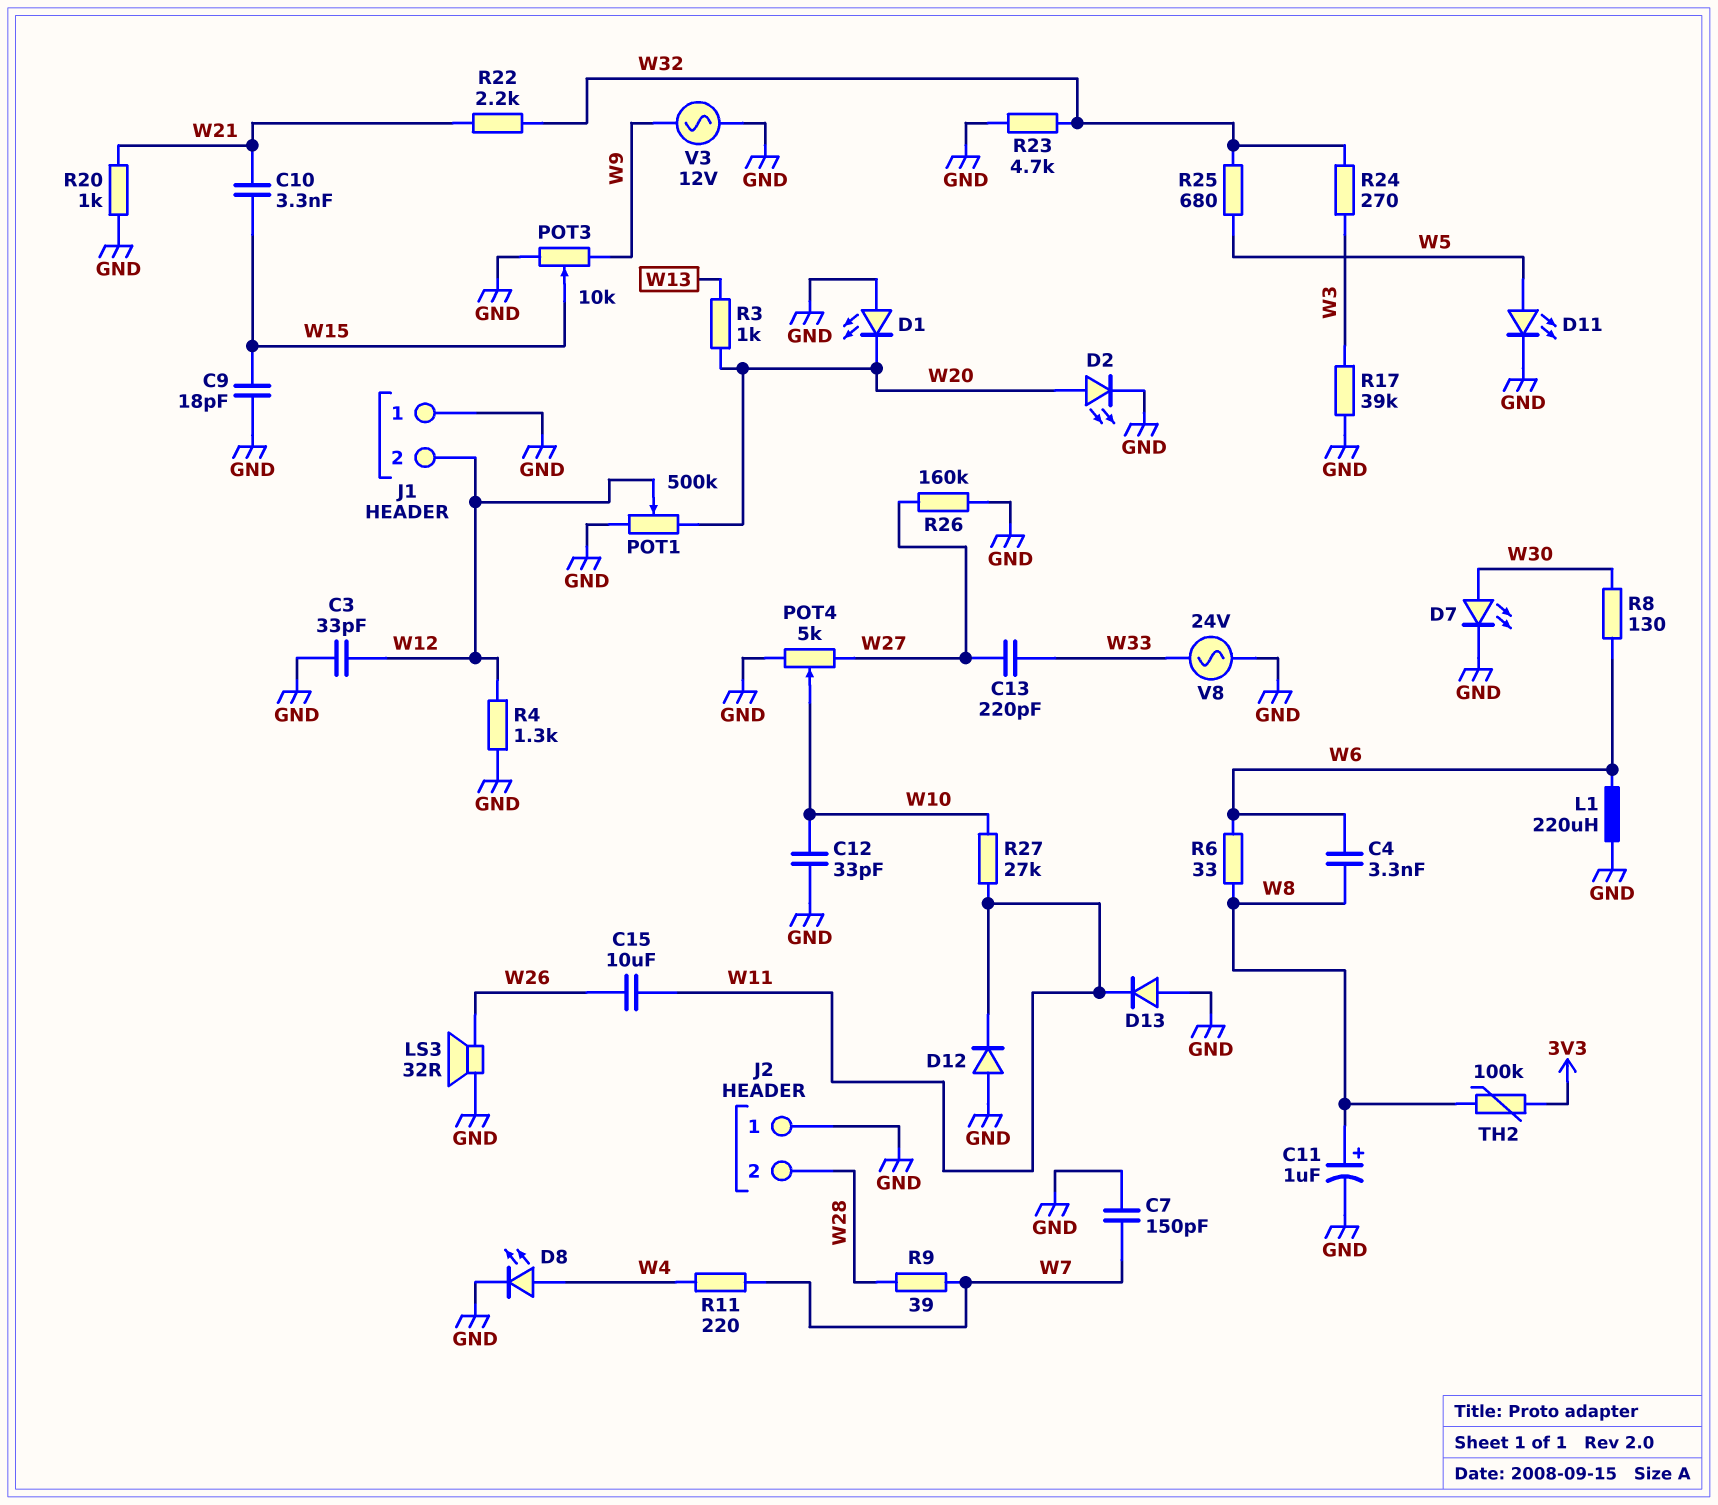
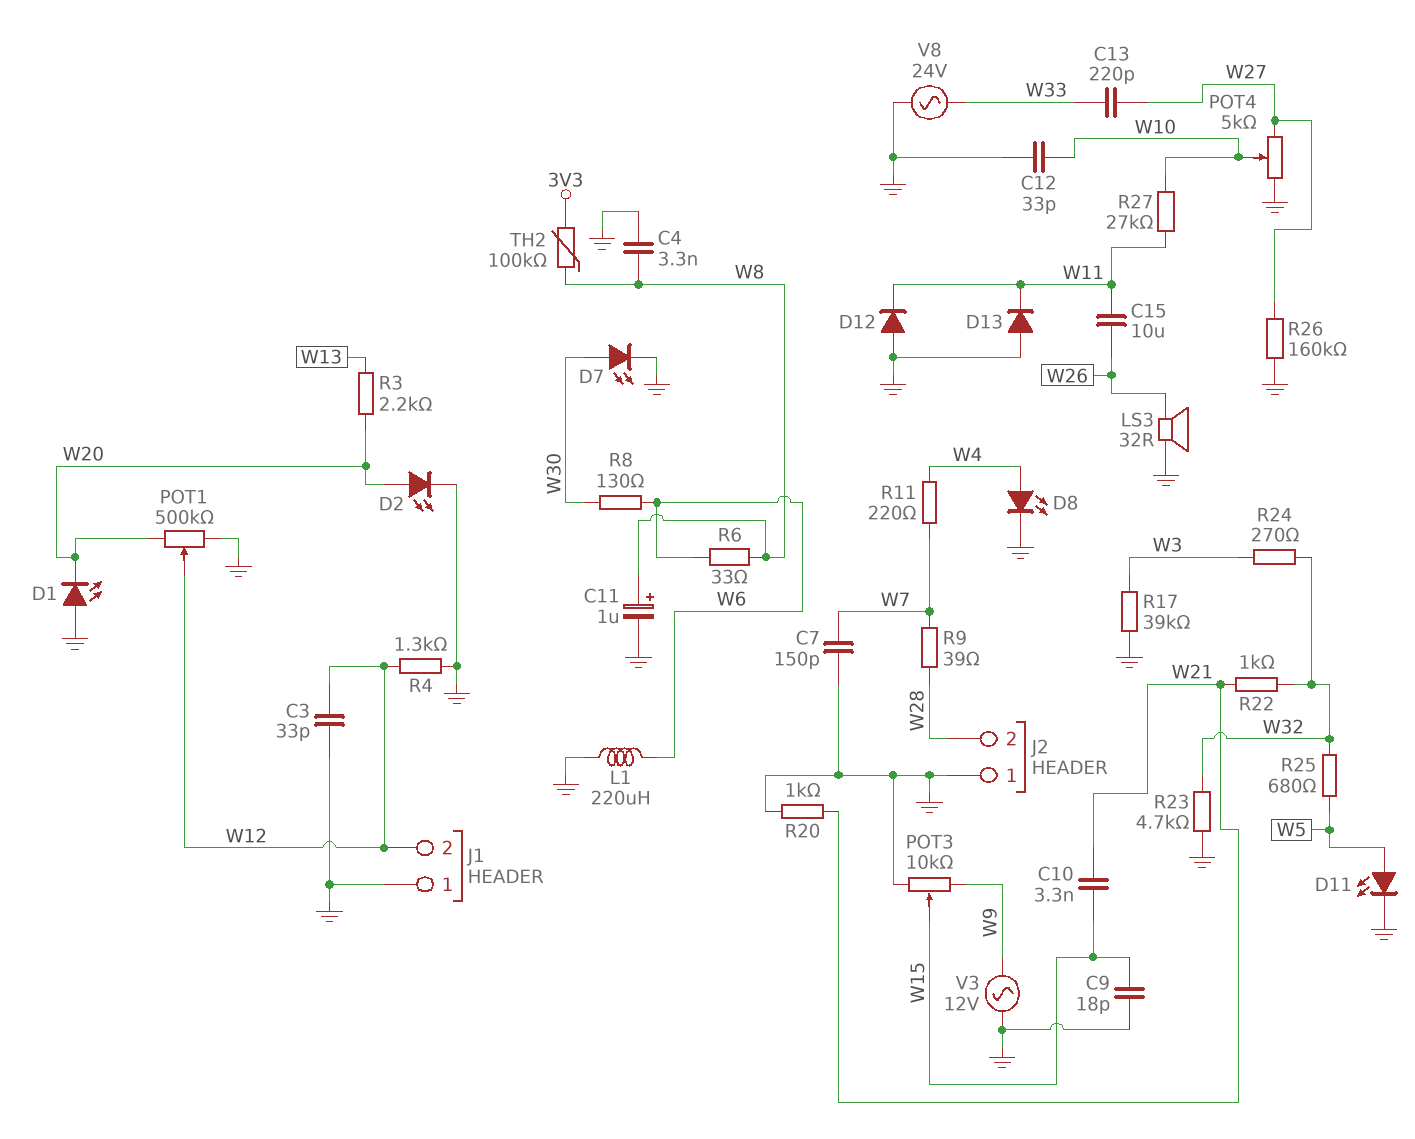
C4: 3.3nF (W6, W8) -> 3.3nF (GND, W8)
R3: 1k (W13, W20) -> 2.2k (W13, W20)
R22: 2.2k (W21, W32) -> 1k (W21, W32)

